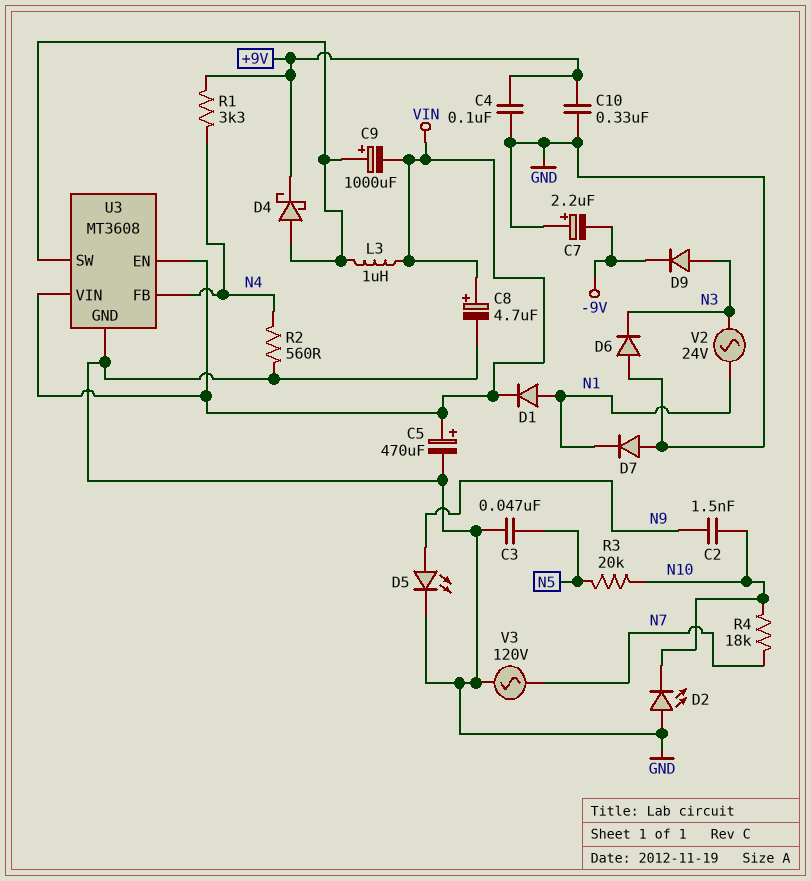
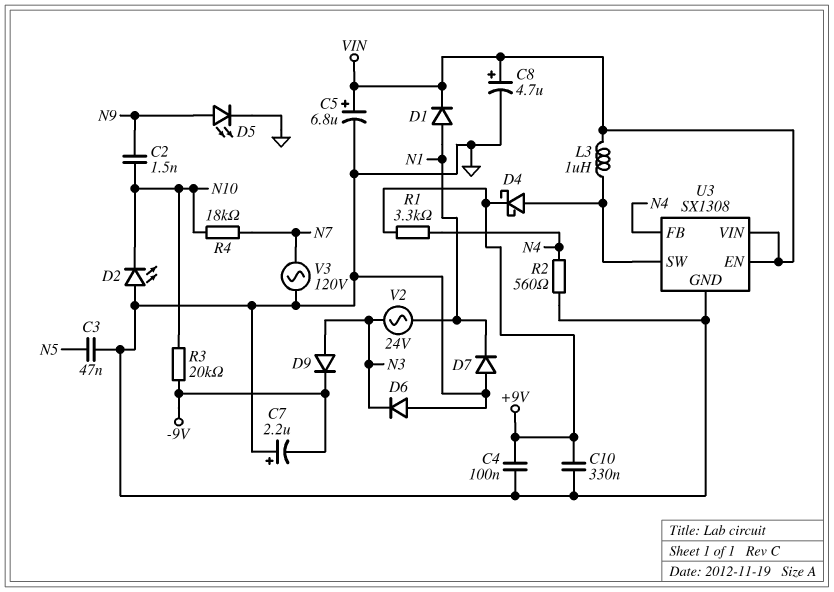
C5: 470uF (plus VIN, minus GND) -> 6.8uF (plus VIN, minus GND)
C9: 1000uF (plus U3/SW, minus VIN) -> none
R3: 20k (N5, N10) -> 20k (-9V, N10)
U3: MT3608 -> SX1308

